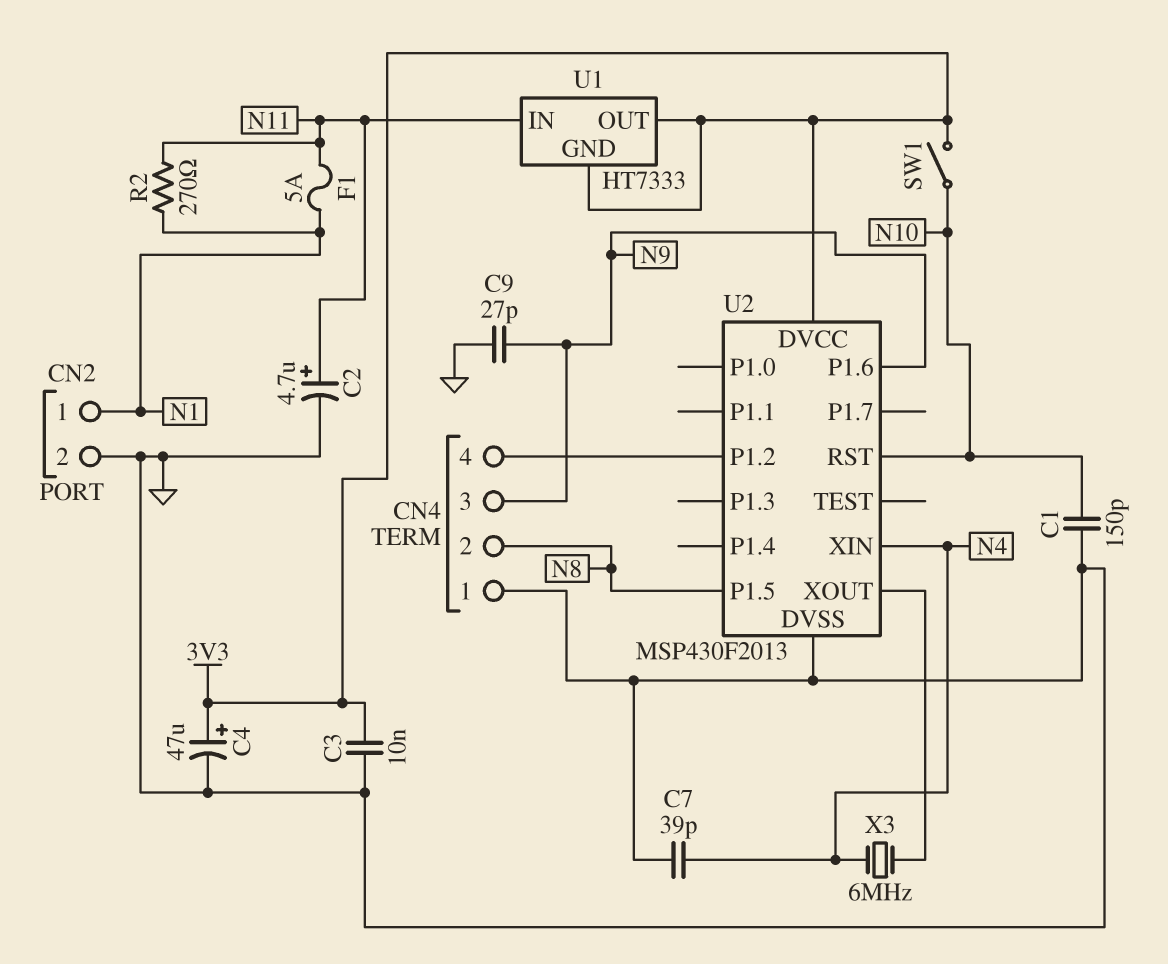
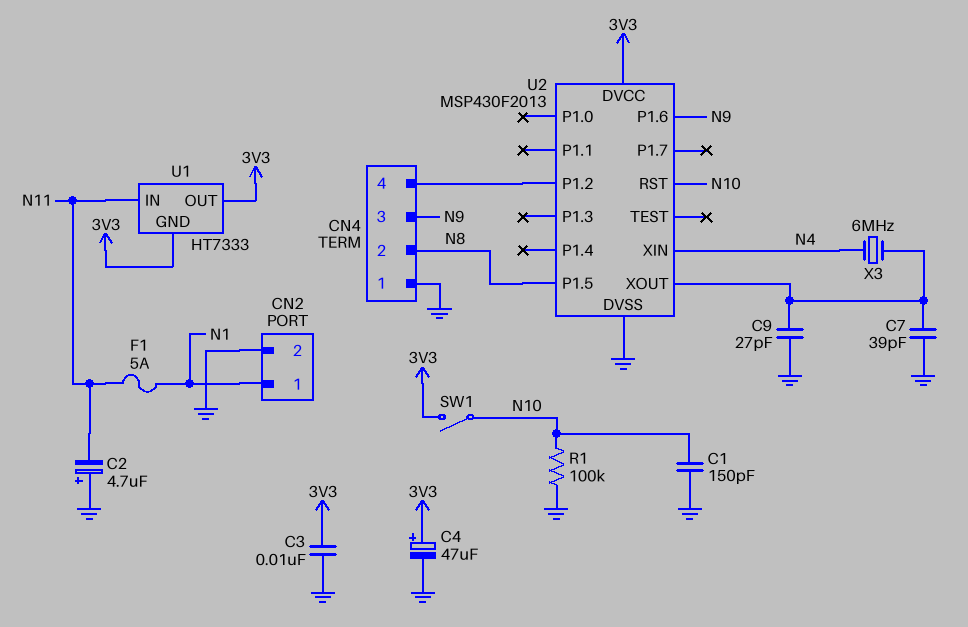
C2: 4.7uF (plus N11, minus GND) -> 4.7uF (plus GND, minus N11)
C7: 39pF (GND, N4) -> 39pF (GND, U2/XOUT)
C9: 27pF (GND, N9) -> 27pF (GND, U2/XOUT)
R1: none -> 100k (GND, N10)
R2: 270 (N1, N11) -> none

